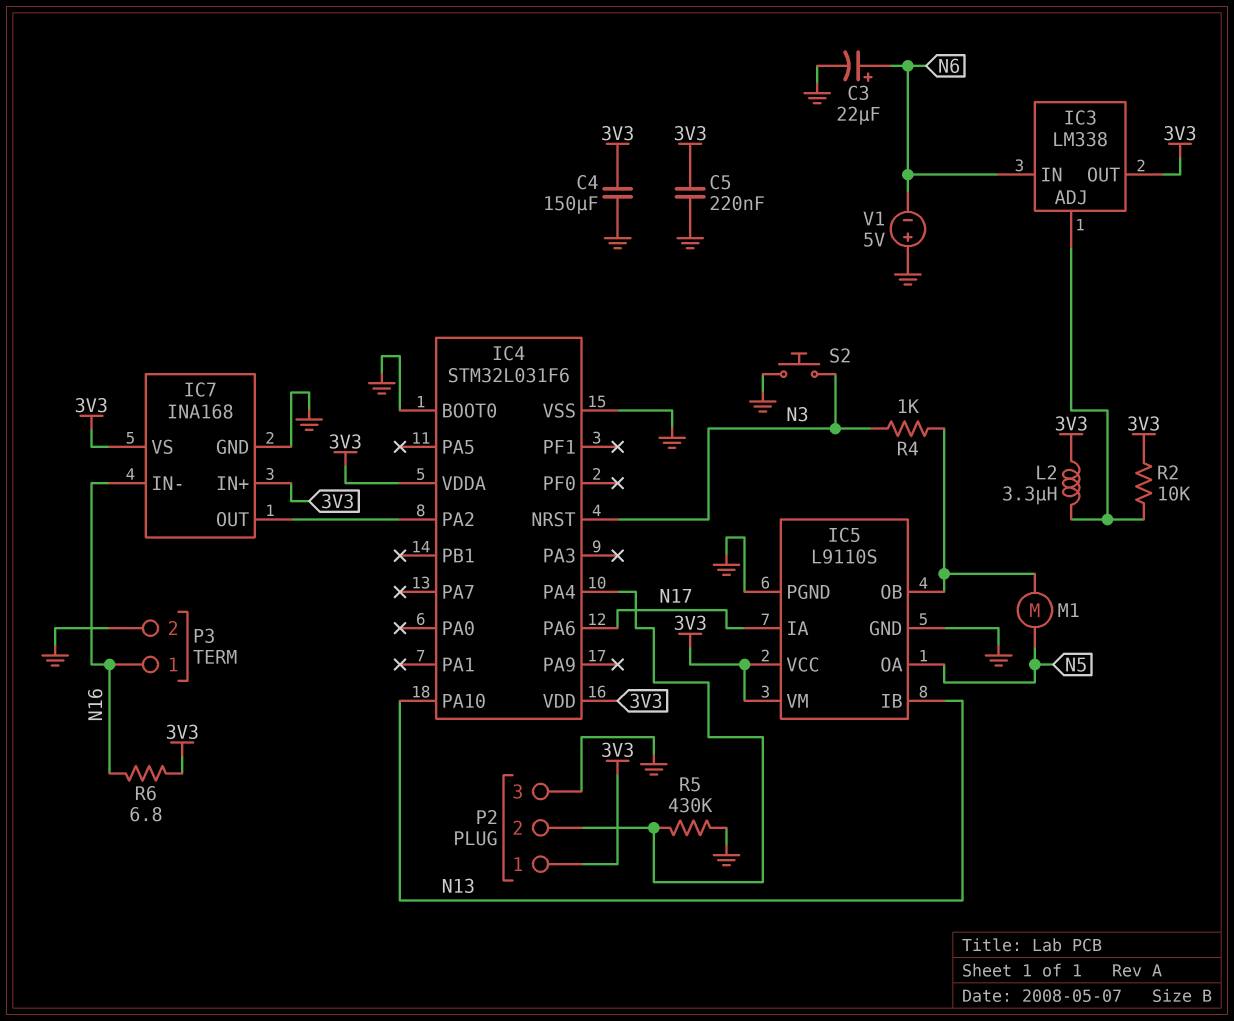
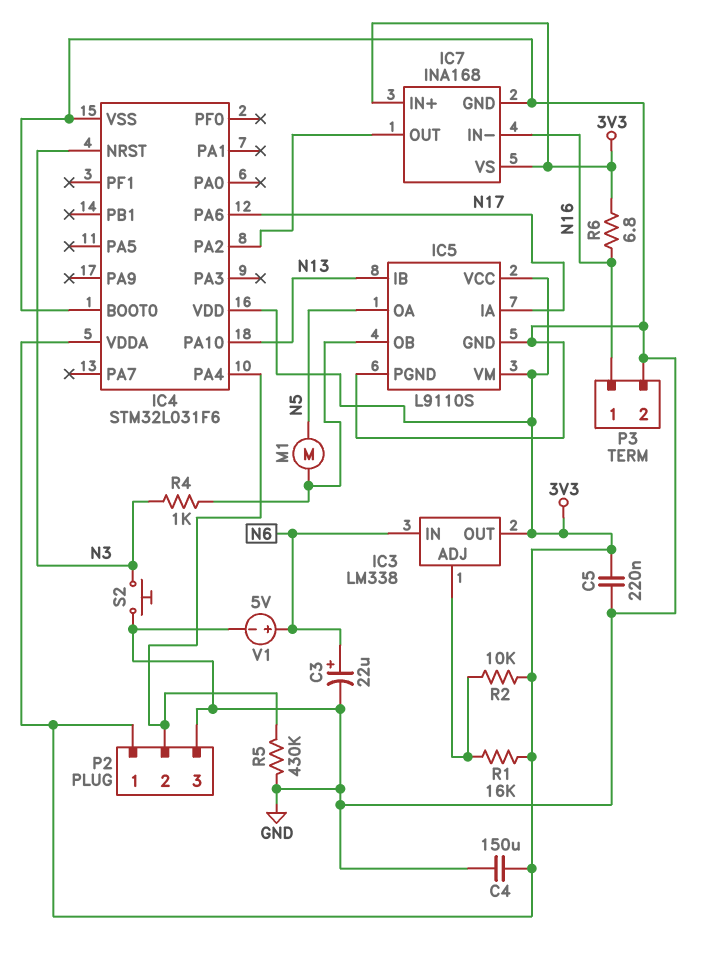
L2: 3.3uH (3V3, IC3/ADJ) -> none
R1: none -> 16k (3V3, IC3/ADJ)
V1: 5V (plus GND, minus N6) -> 5V (plus N6, minus GND)

